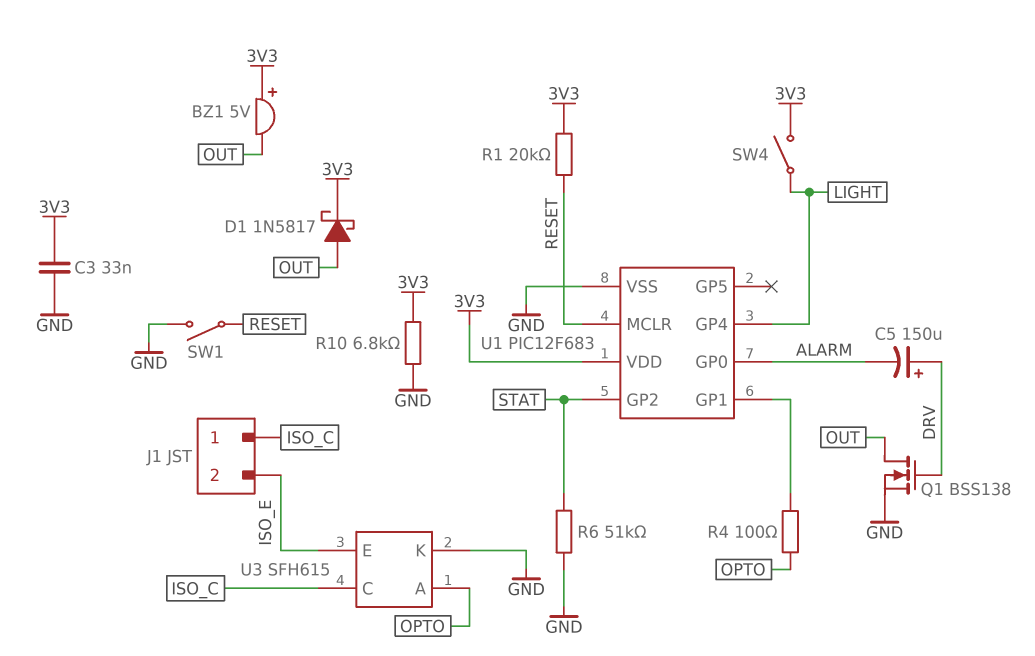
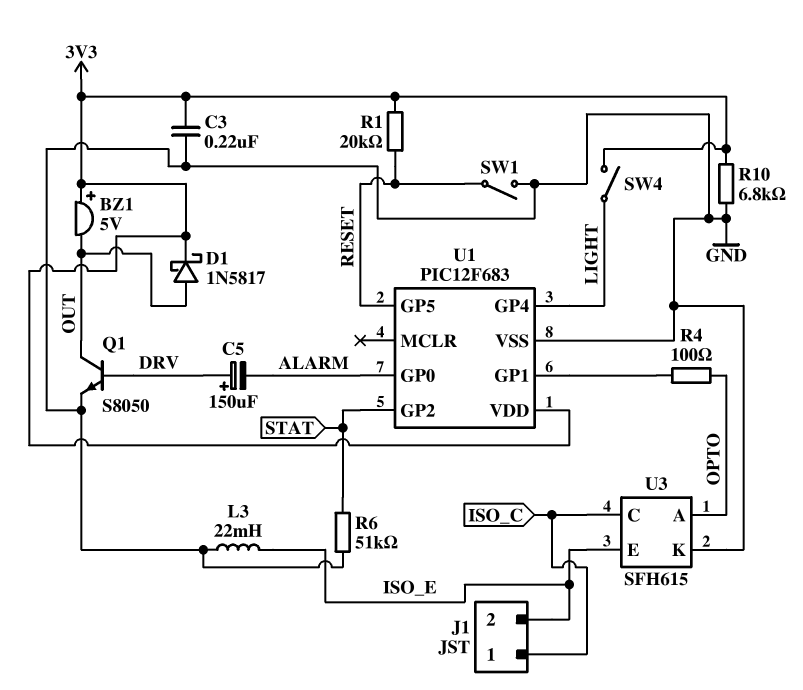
C3: 33nF (3V3, GND) -> 220nF (3V3, GND)
L3: none -> 22mH (GND, ISO_E)
Q1: NMOS BSS138 (G DRV, D OUT, S GND) -> NPN S8050 (B DRV, C OUT, E GND)
U1 pin GP5: none -> RESET
U1 pin MCLR: RESET -> none

